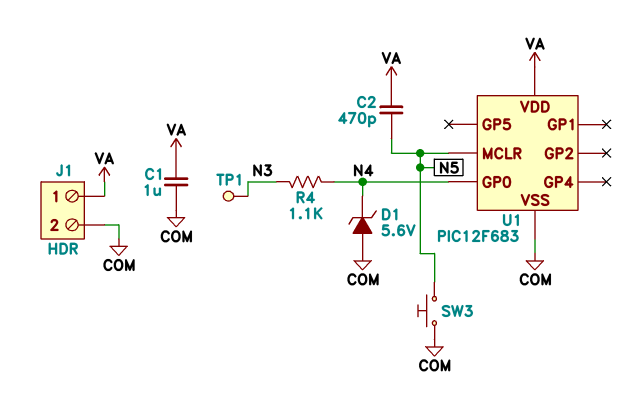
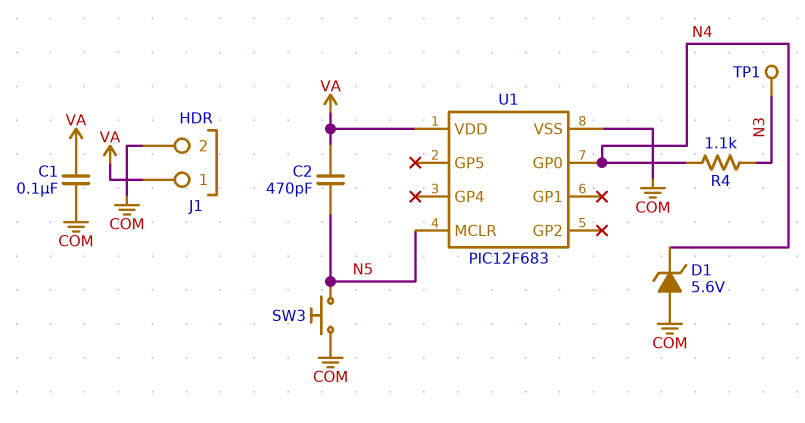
C1: 1uF (COM, VA) -> 100nF (COM, VA)

